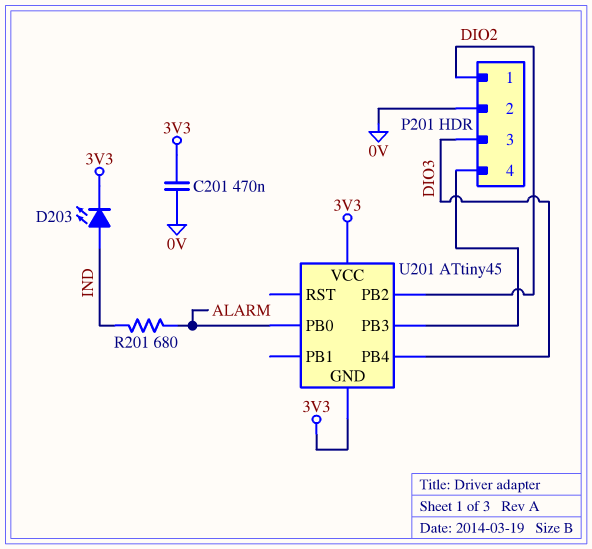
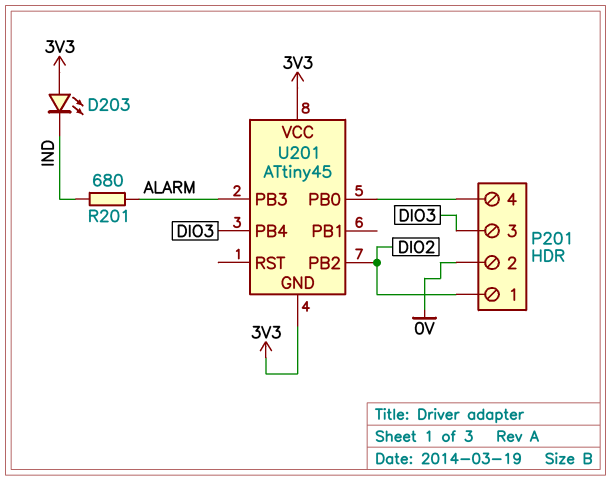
C201: 470nF (0V, 3V3) -> none
D203: LED (A IND, K 3V3) -> LED (A 3V3, K IND)
U201 pin PB0: ALARM -> P201/4
U201 pin PB3: P201/4 -> ALARM

